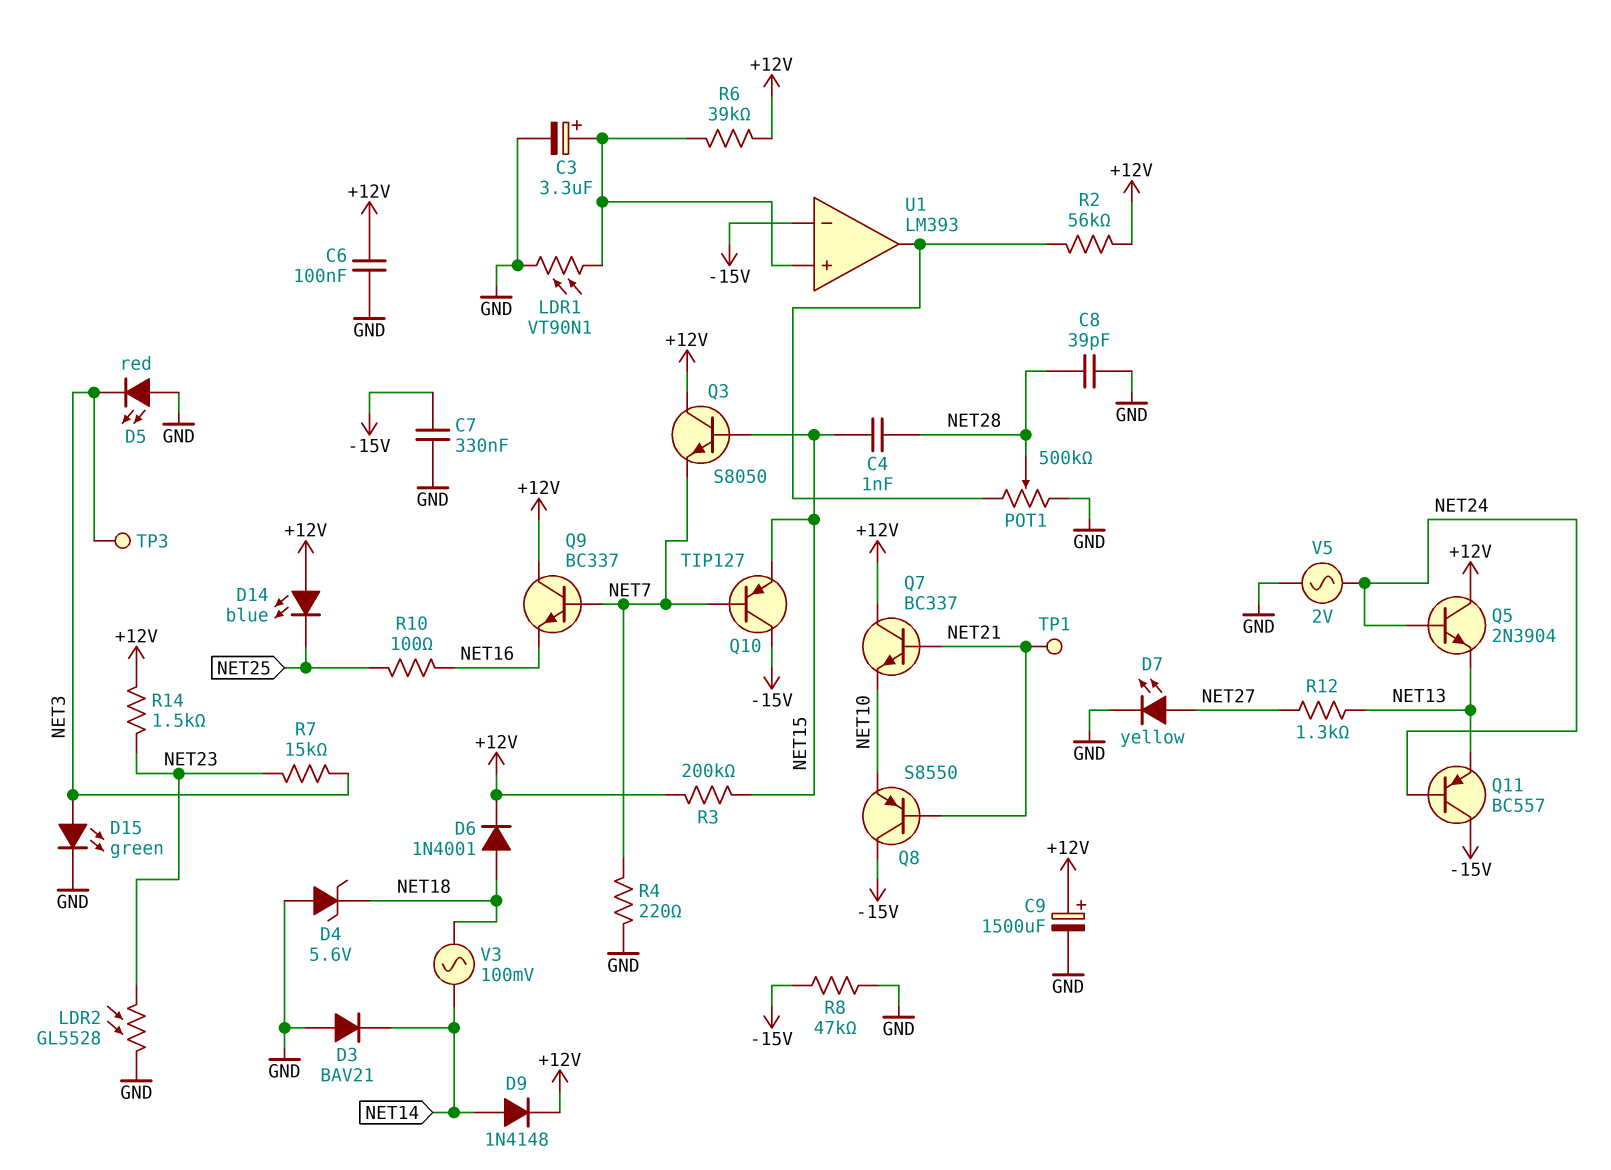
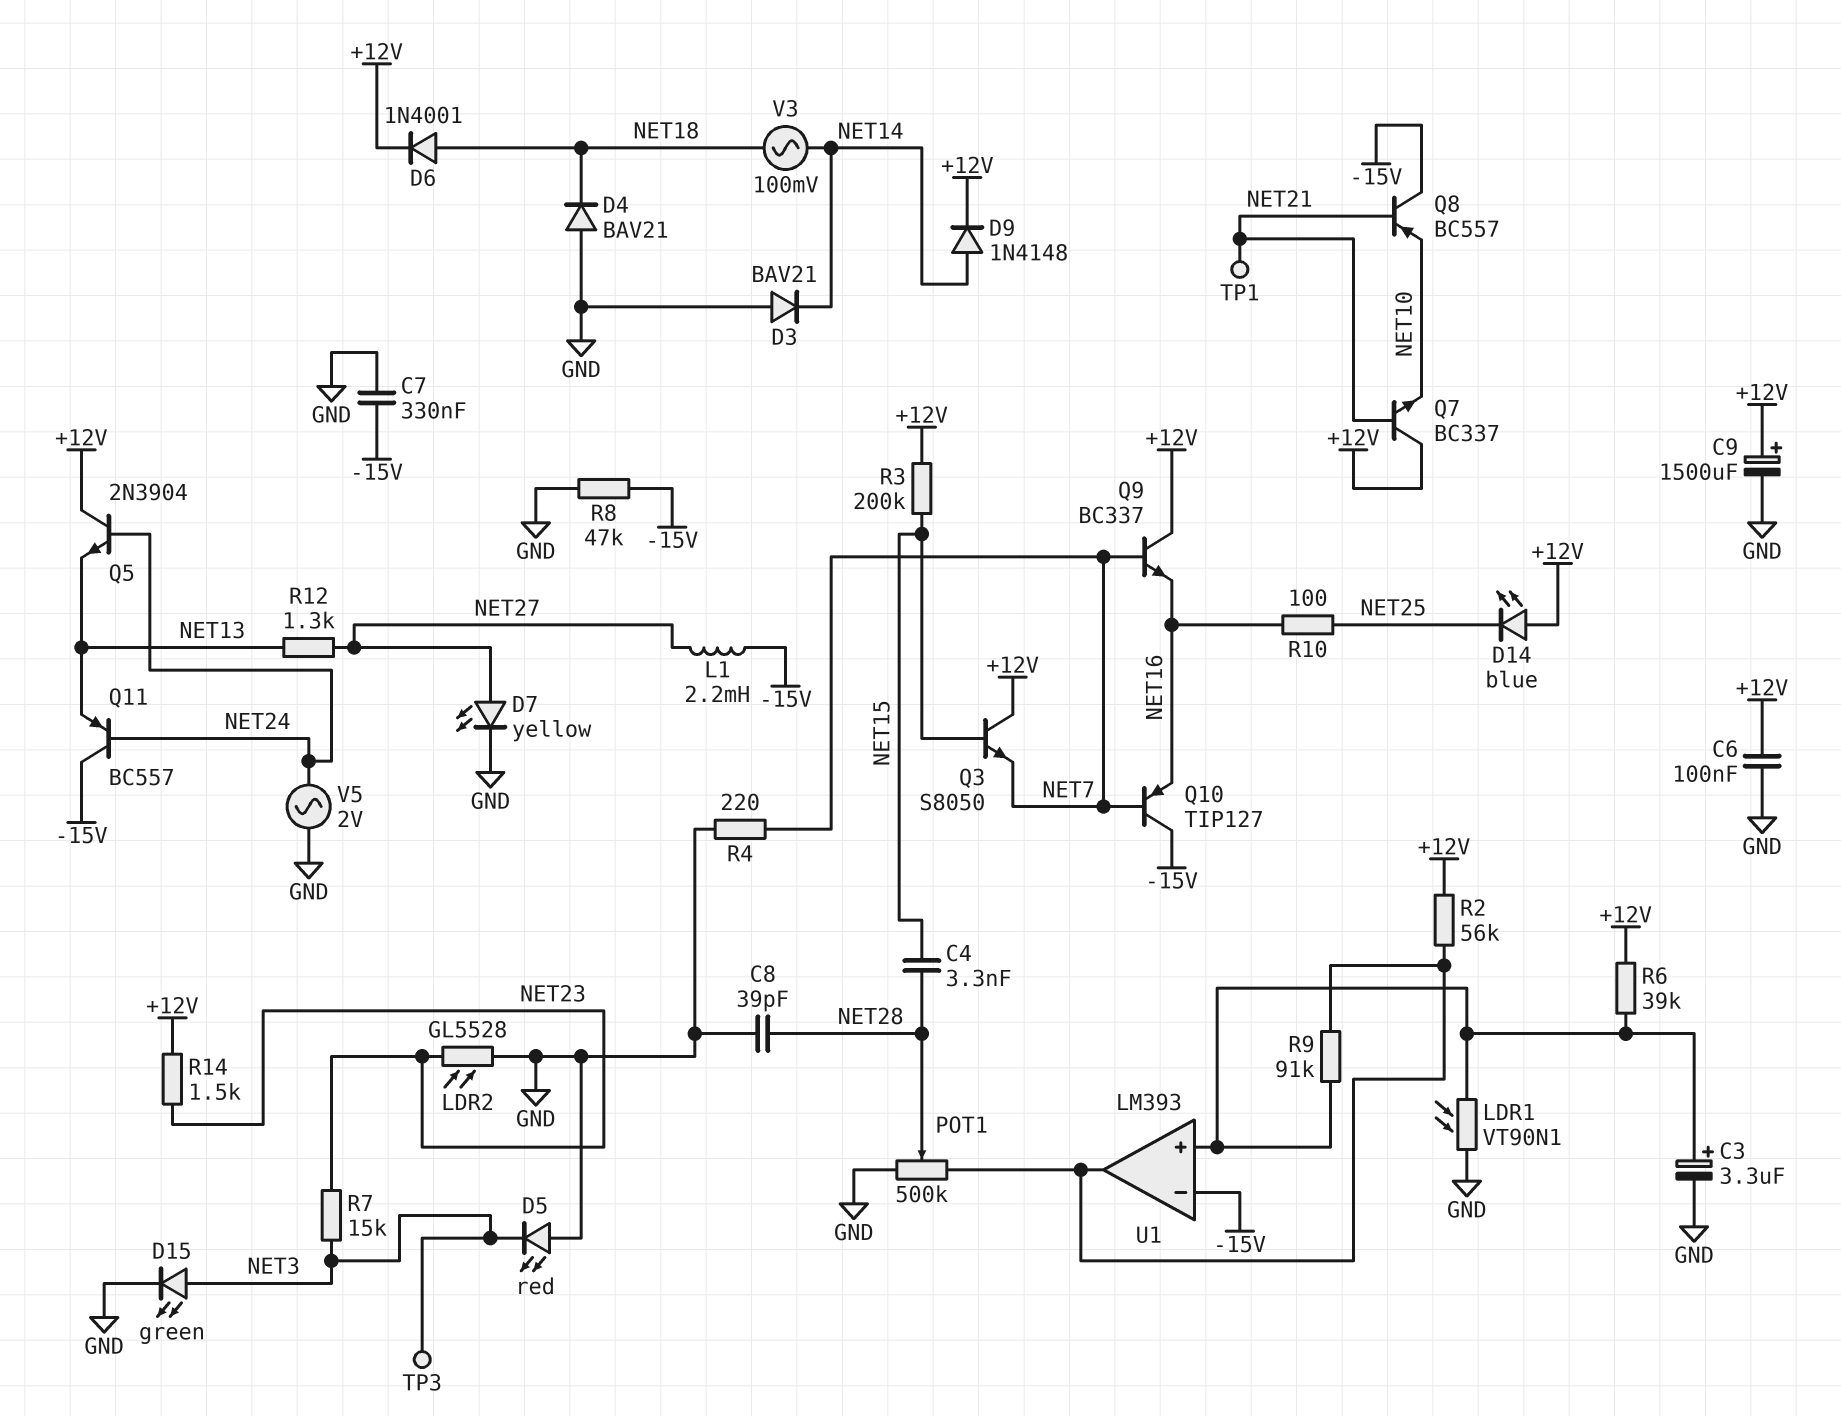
C4: 1nF (NET15, NET28) -> 3.3nF (NET15, NET28)
D4: zener 5.6V (A GND, K NET18) -> diode BAV21 (A GND, K NET18)
L1: none -> 2.2mH (-15V, NET27)
Q8: PNP S8550 (B NET21, C -15V, E NET10) -> PNP BC557 (B NET21, C -15V, E NET10)
Q10: PNP TIP127 (B NET7, C -15V, E NET15) -> PNP TIP127 (B NET7, C -15V, E NET16)
R9: none -> 91k (U1/in+, U1/out)

